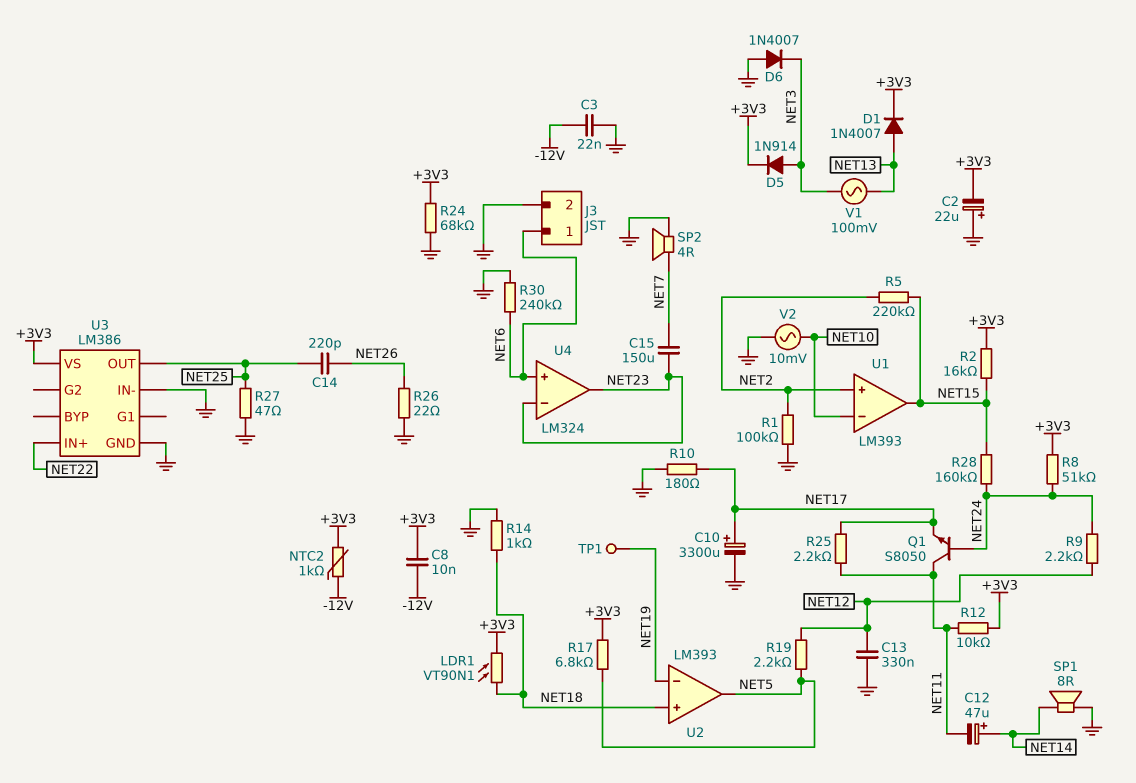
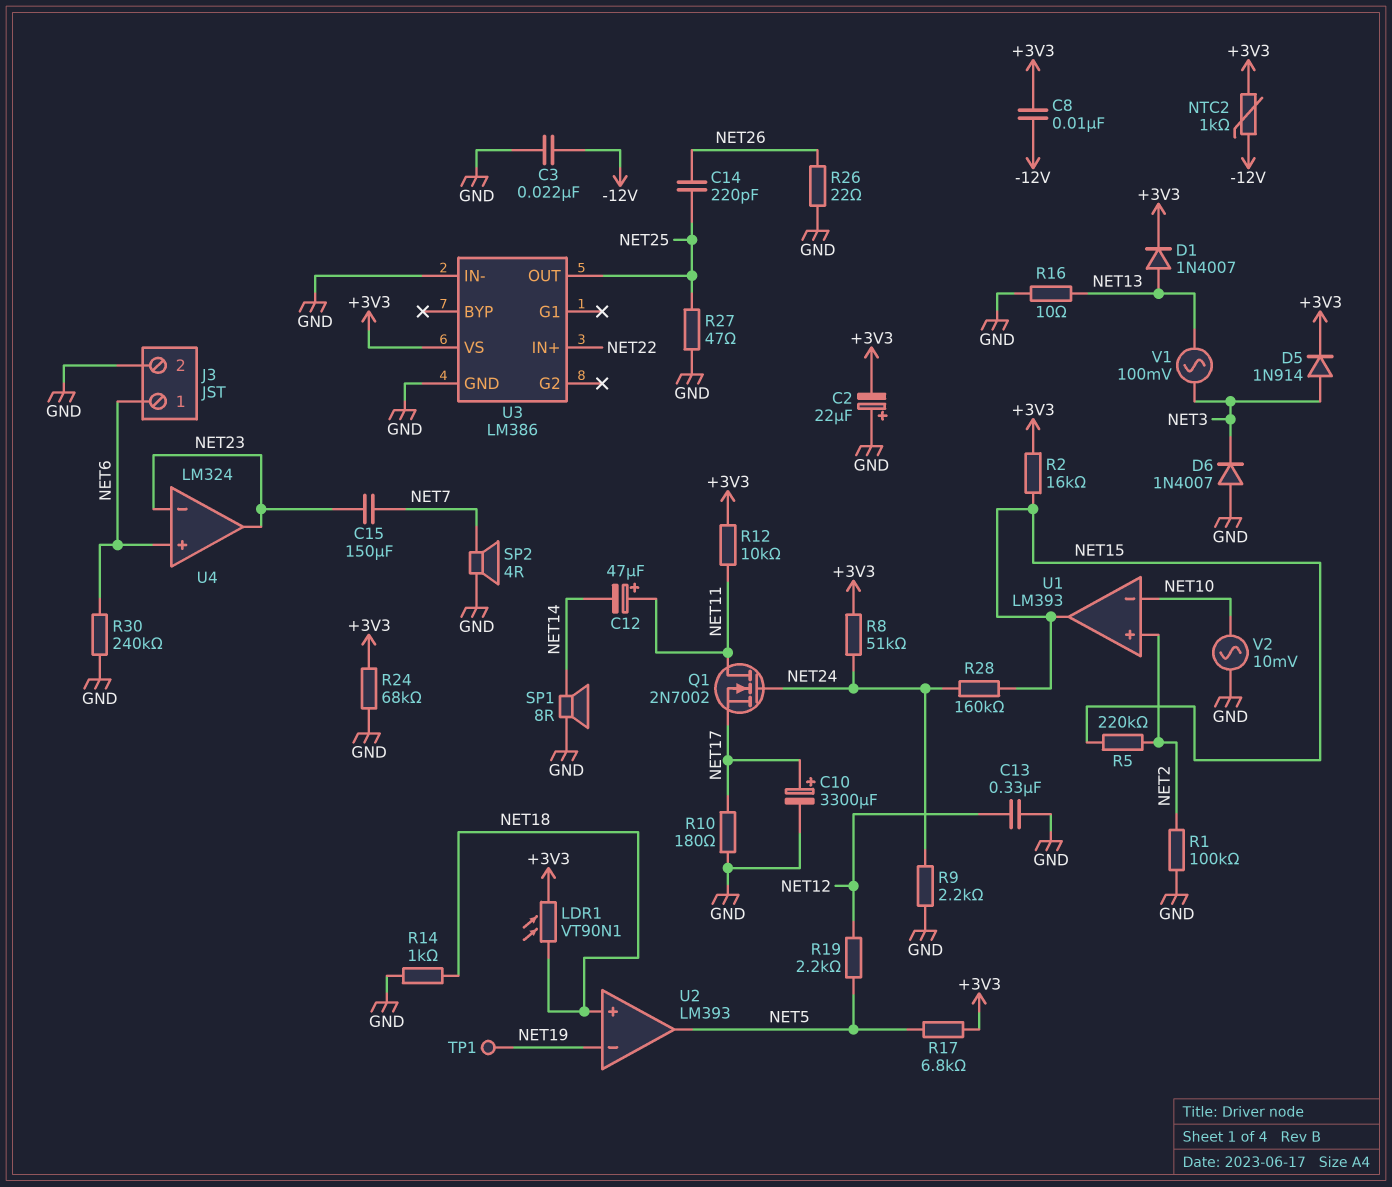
C12: 47uF (plus NET14, minus NET11) -> 47uF (plus NET11, minus NET14)
Q1: NPN S8050 (B NET24, C NET11, E NET17) -> NMOS 2N7002 (G NET24, D NET11, S NET17)
R9: 2.2k (NET12, NET24) -> 2.2k (GND, NET24)
R16: none -> 10 (GND, NET13)
R25: 2.2k (NET11, NET17) -> none

